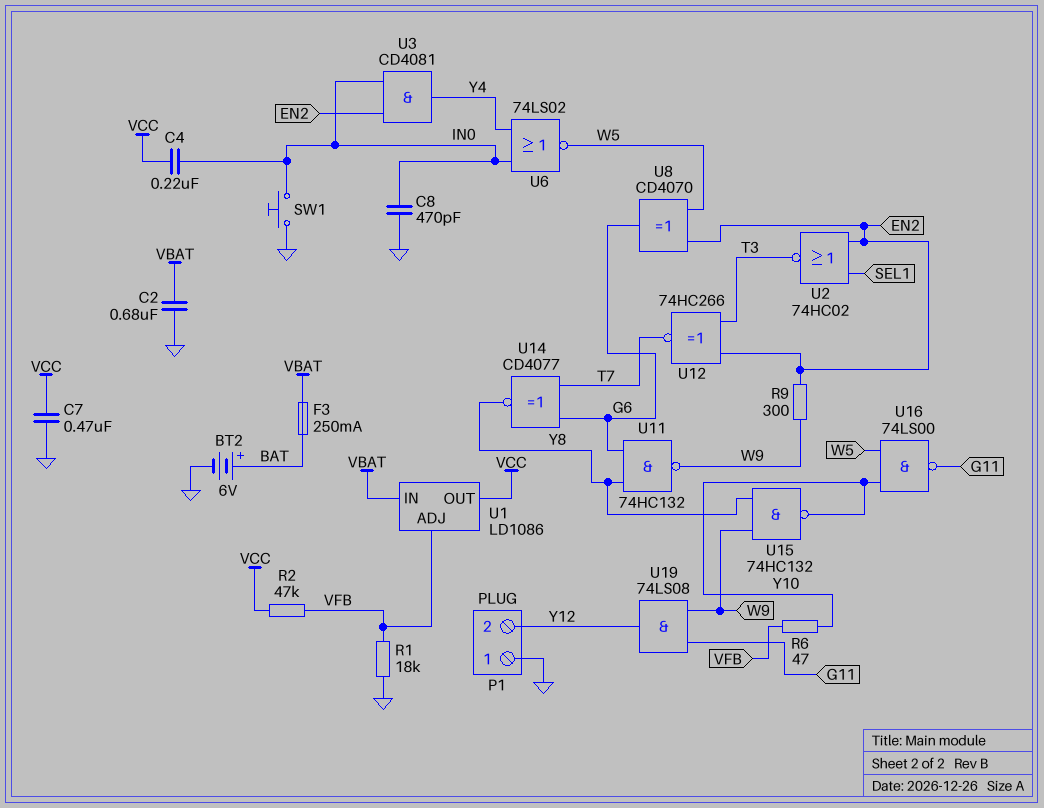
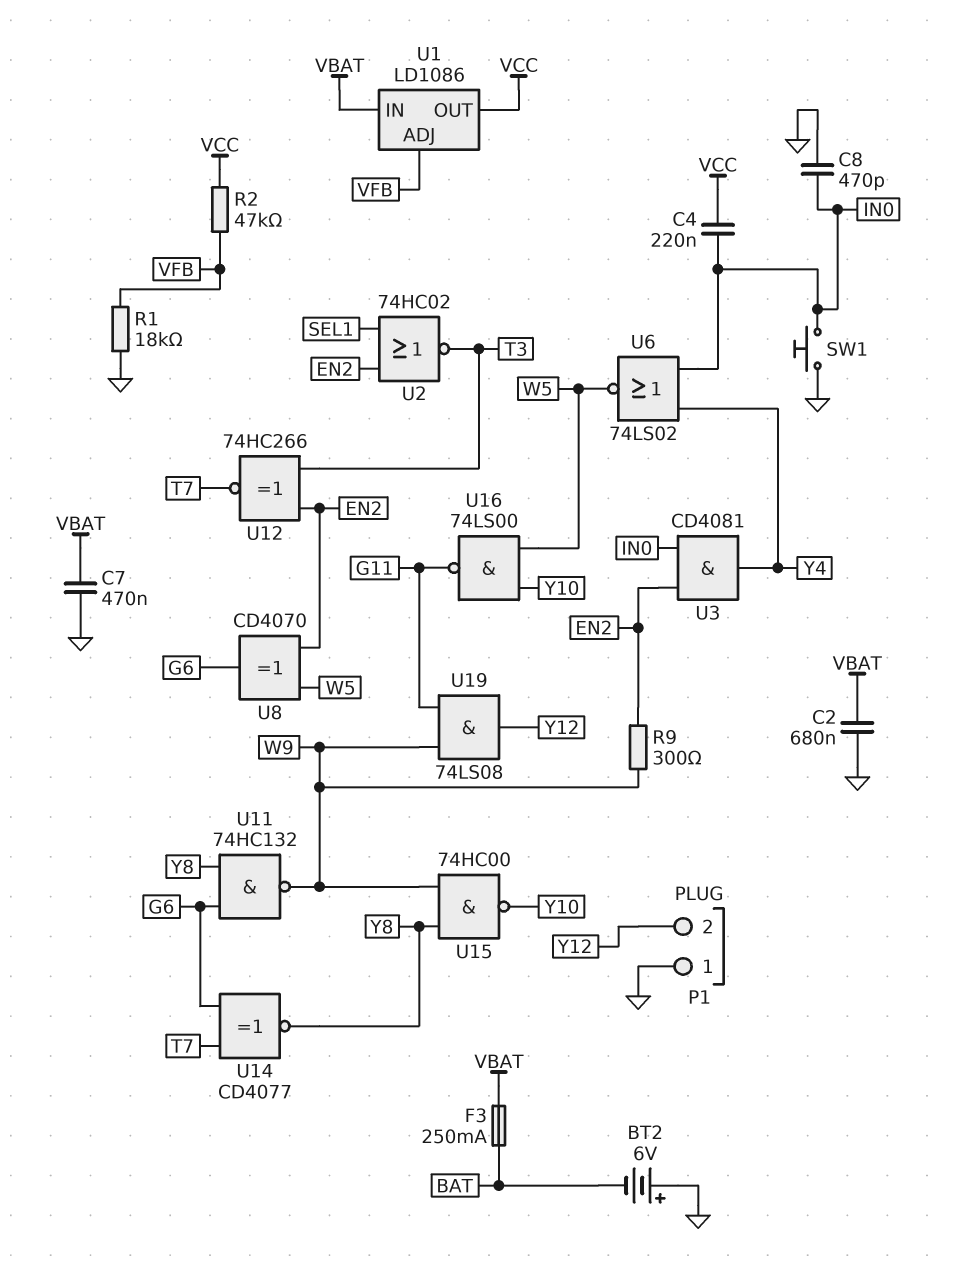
BT2: 6V (plus BAT, minus GND) -> 6V (plus GND, minus BAT)
C7: 470nF (GND, VCC) -> 470nF (GND, VBAT)
R6: 47 (VFB, Y10) -> none
U15: NAND 74HC132 (in W9, in Y8, out Y10) -> NAND 74HC00 (in W9, in Y8, out Y10)

